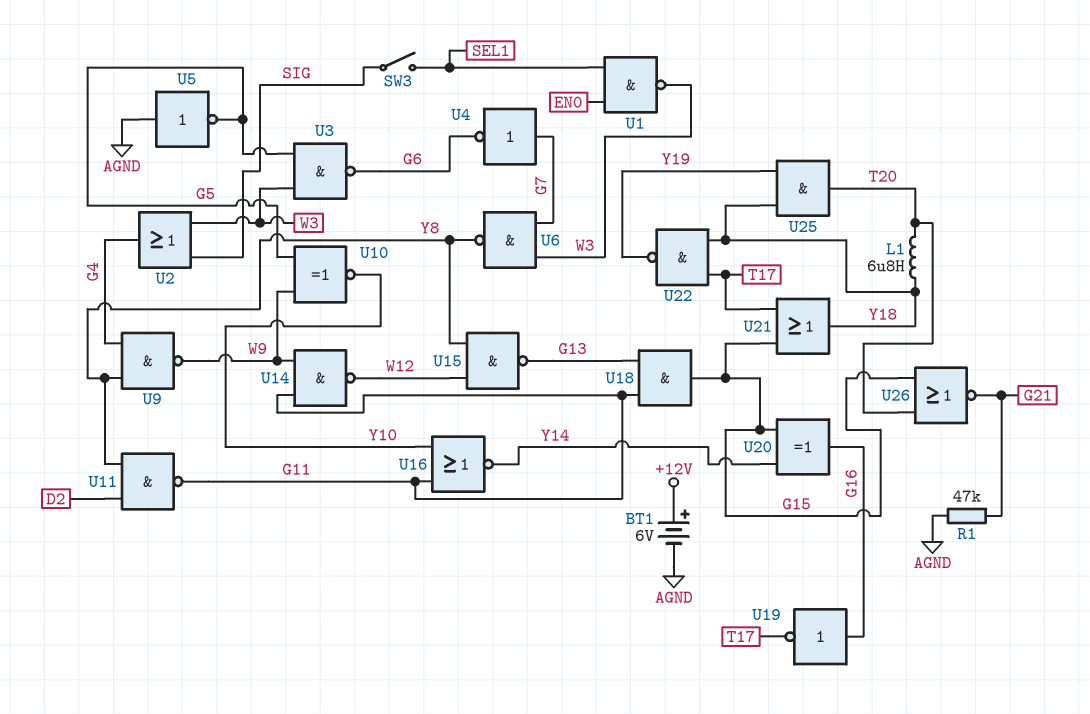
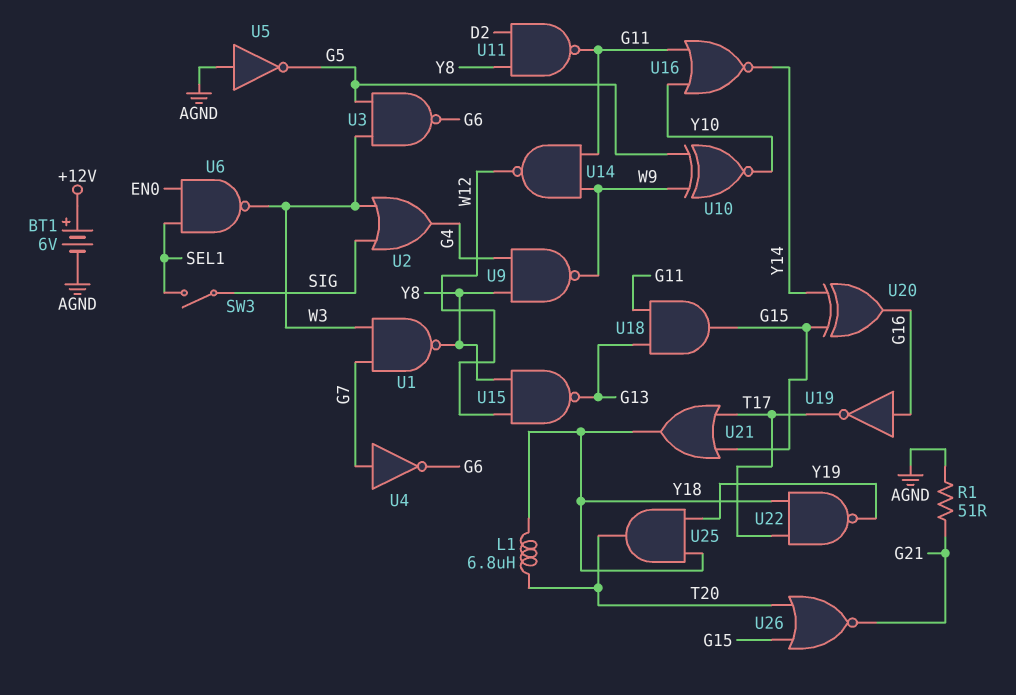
R1: 47k (AGND, G21) -> 51 (AGND, G21)
U1: NAND (in EN0, in SEL1, out W3) -> NAND (in G7, in W3, out Y8)
U6: NAND (in G7, in W3, out Y8) -> NAND (in EN0, in SEL1, out W3)

